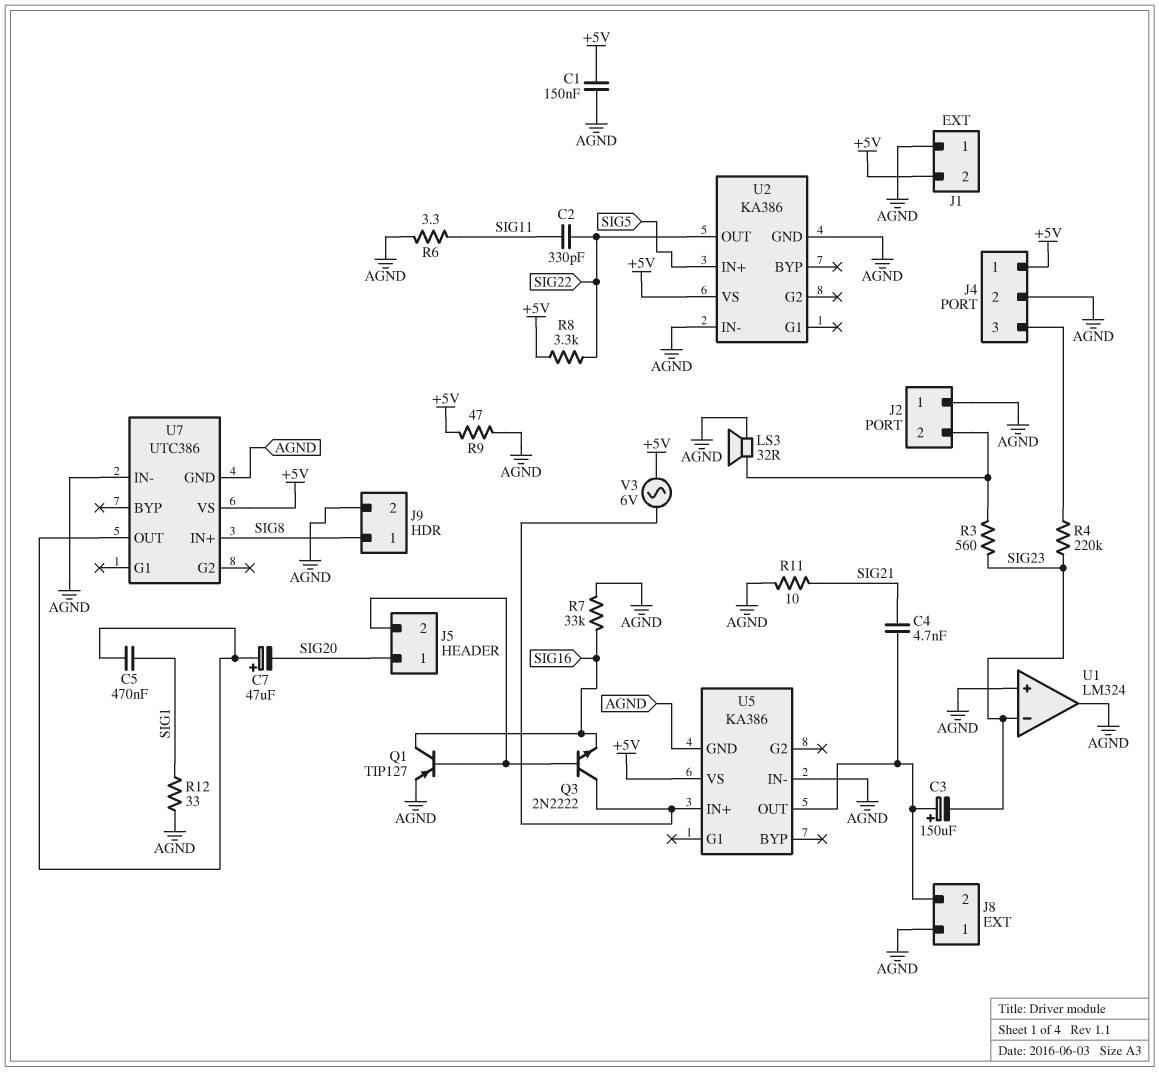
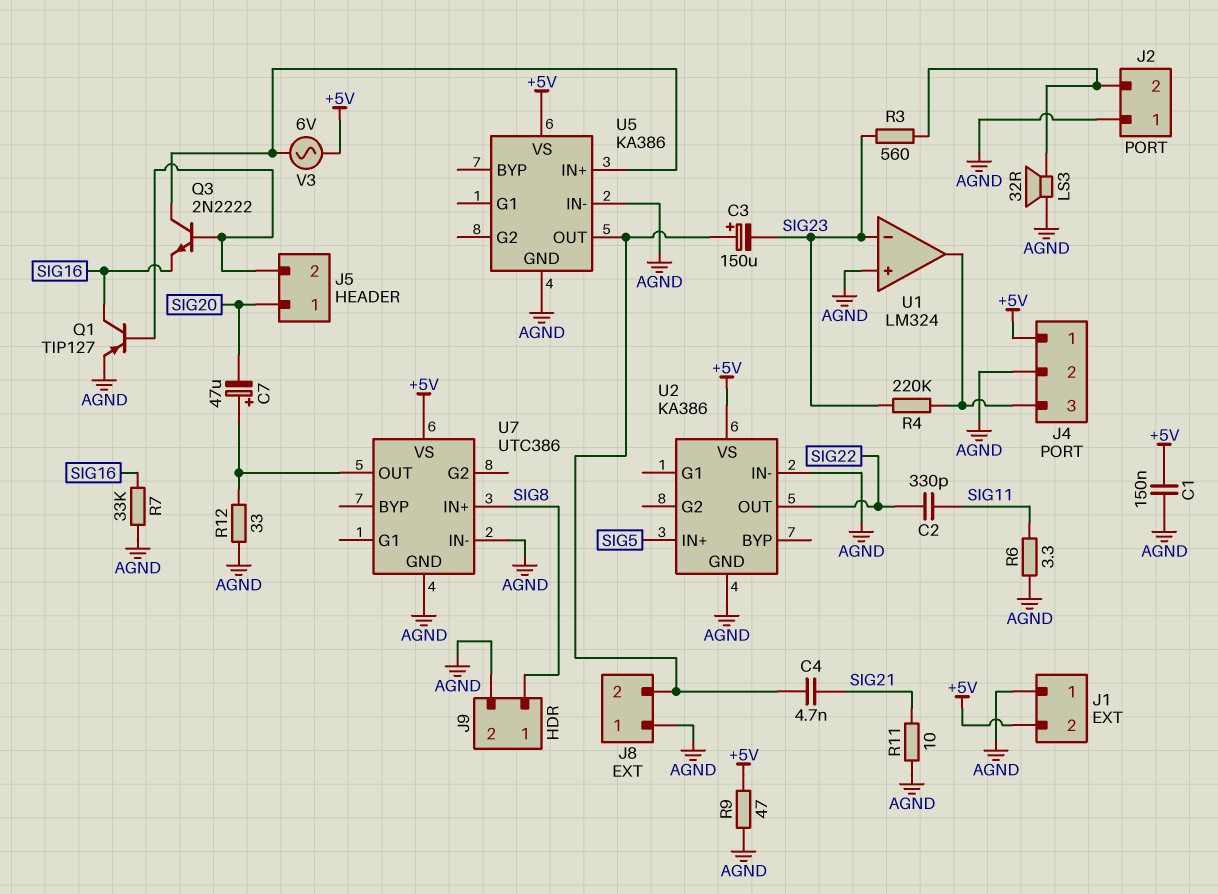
C5: 470nF (SIG1, U7/OUT) -> none
R8: 3.3k (+5V, SIG22) -> none
R12: 33 (AGND, SIG1) -> 33 (AGND, U7/OUT)
U1 pin out: AGND -> J4/3

